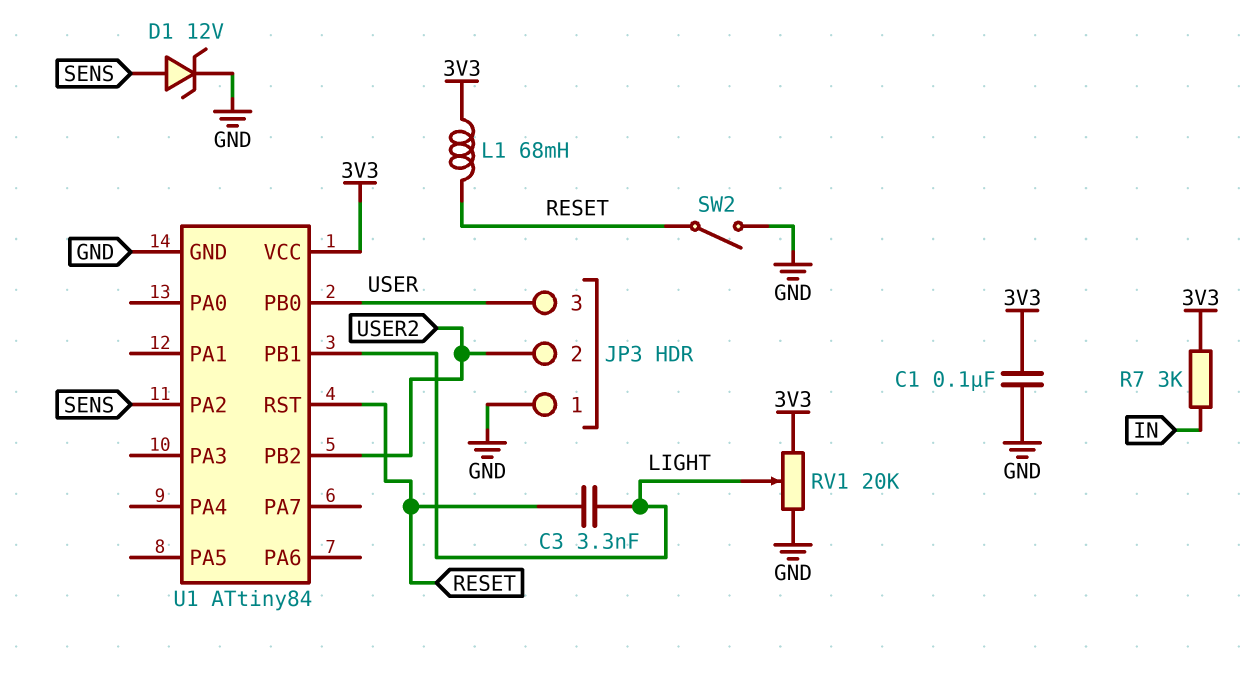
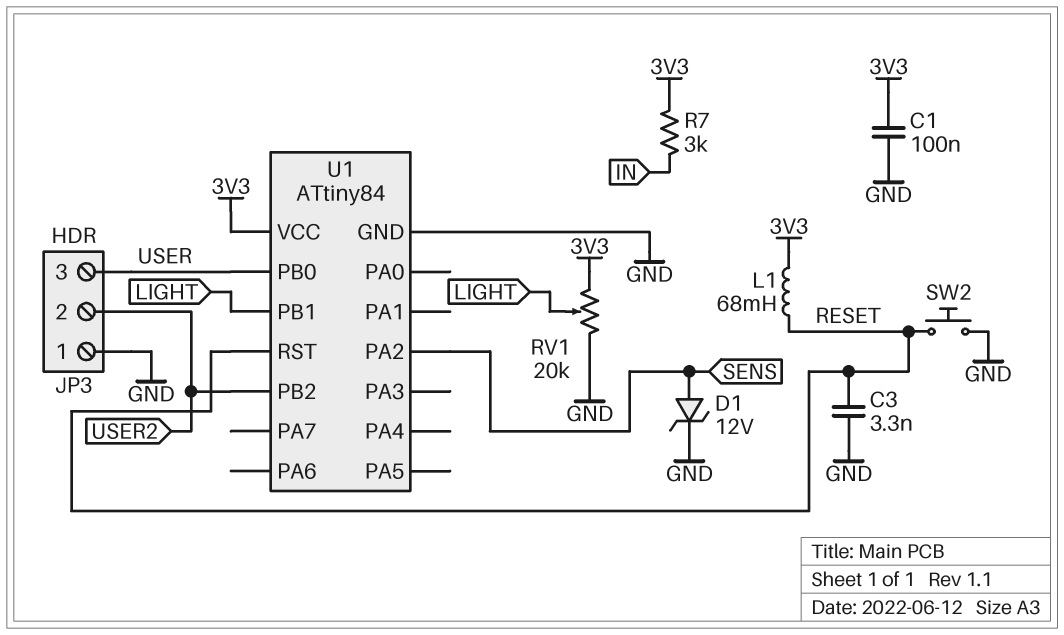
C3: 3.3nF (LIGHT, RESET) -> 3.3nF (GND, RESET)
SW2: switch (GND, RESET) -> button (GND, RESET)

